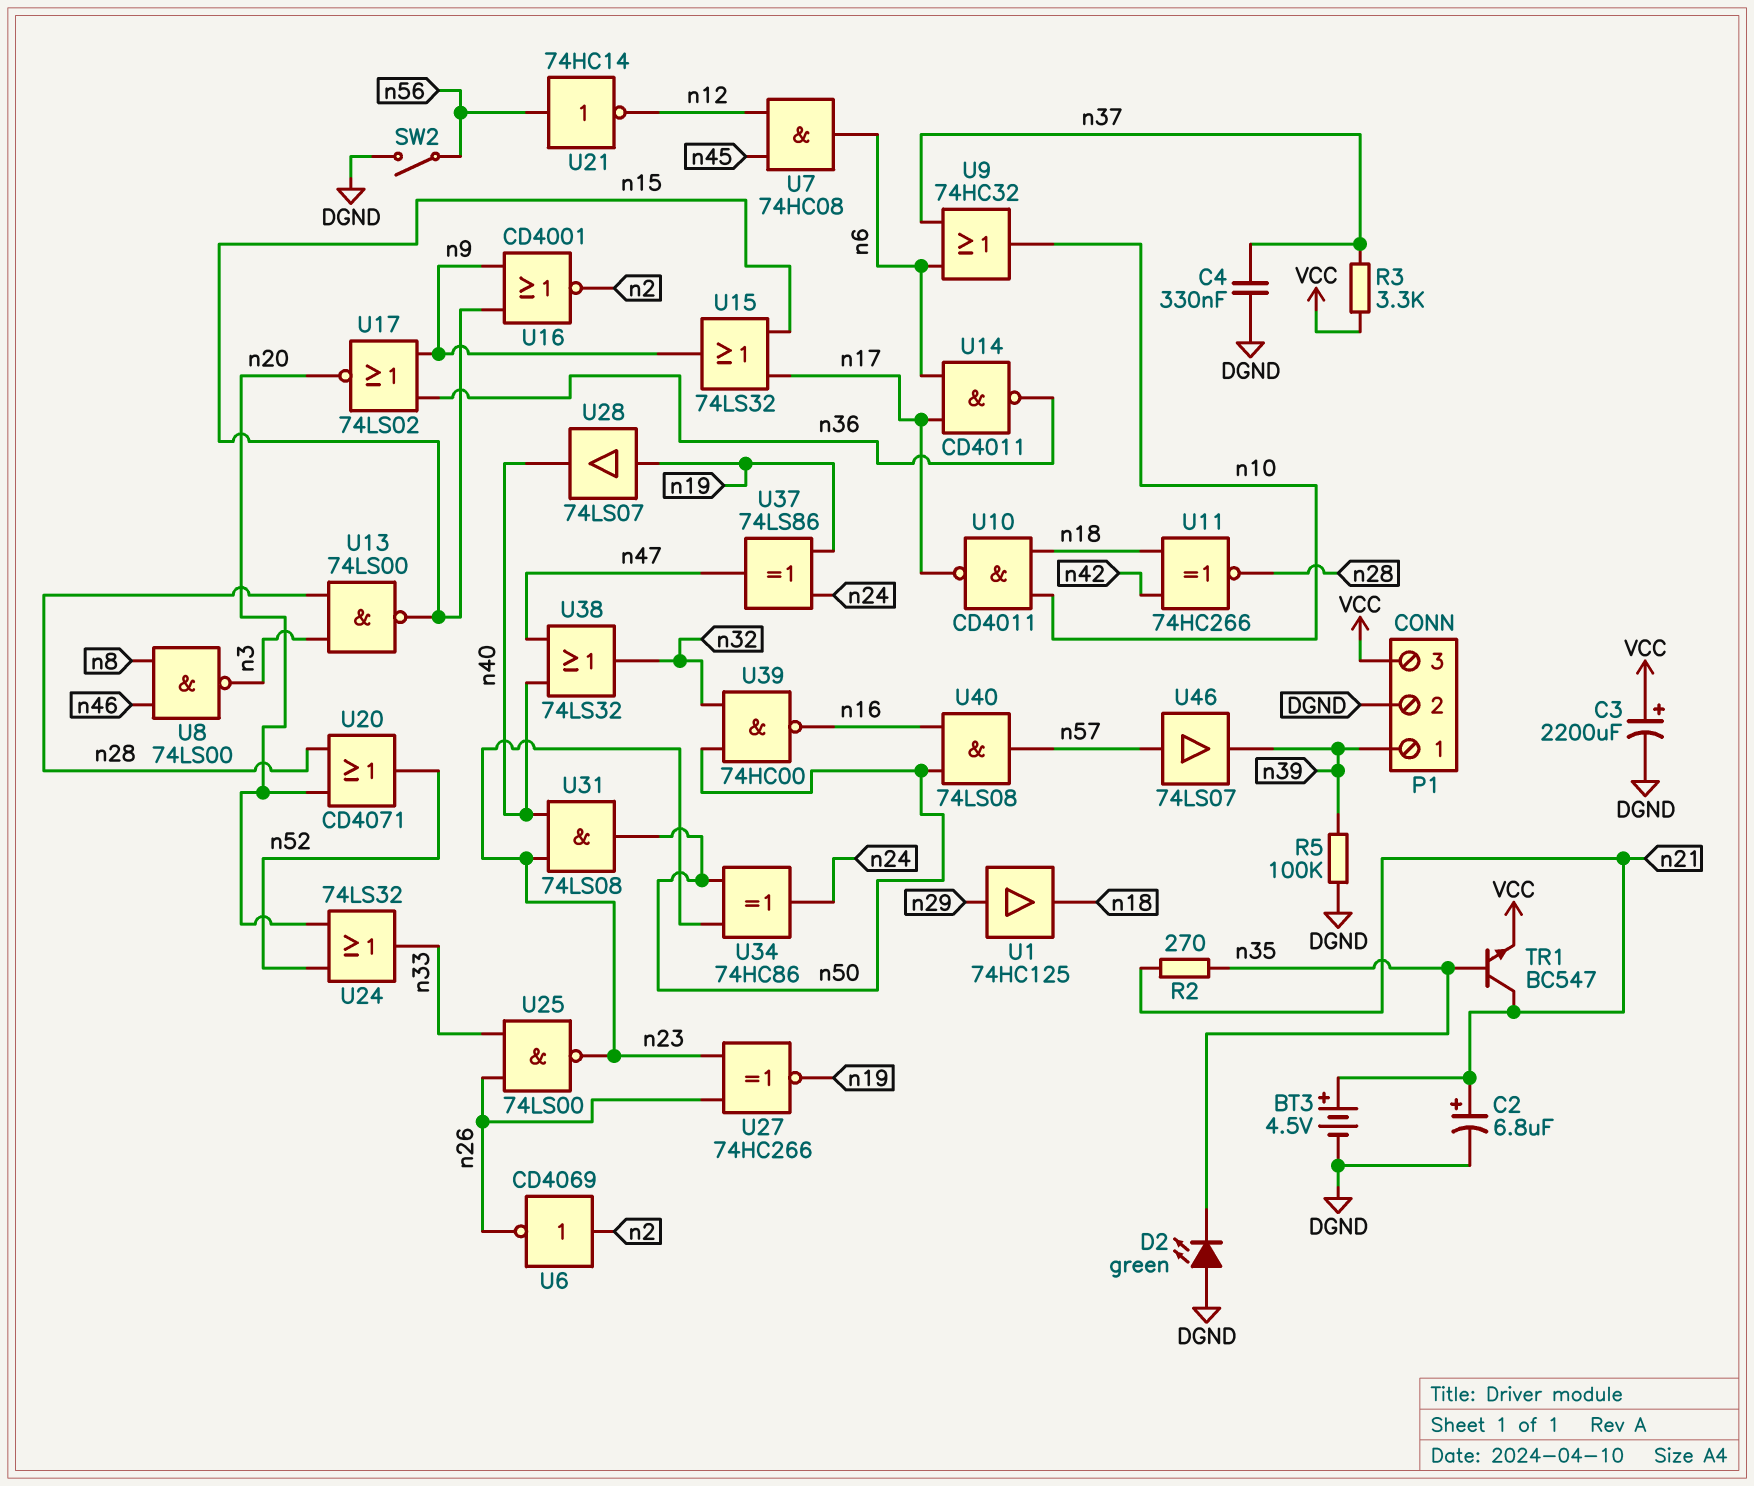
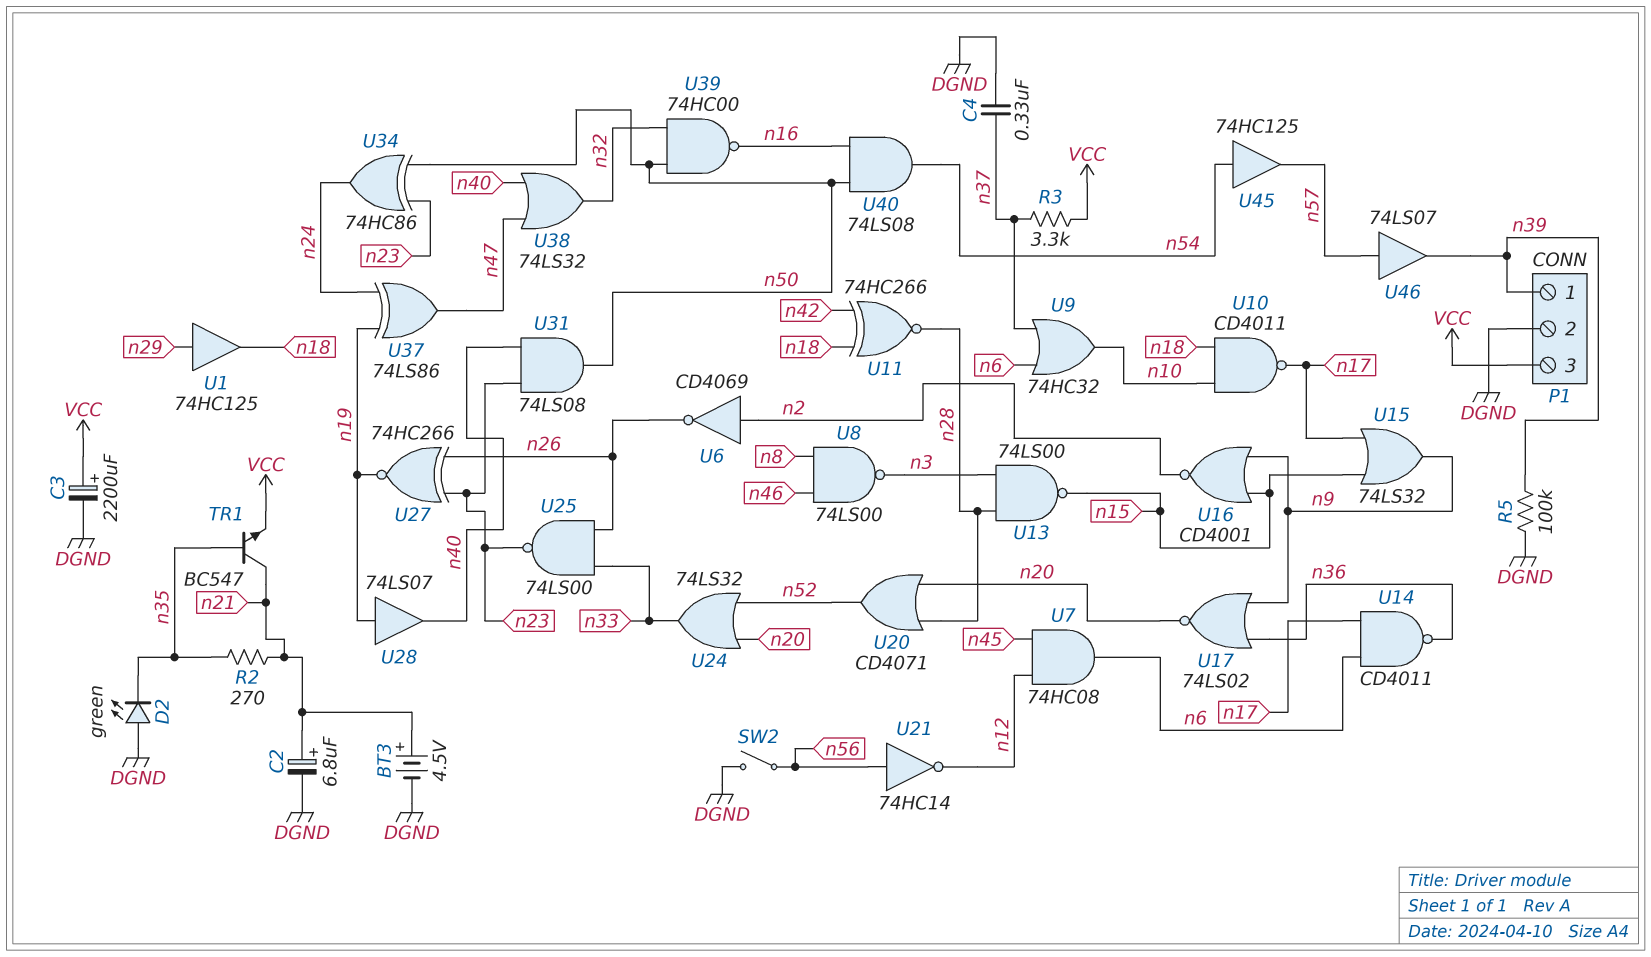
U40: AND 74LS08 (in n16, in n50, out n57) -> AND 74LS08 (in n16, in n50, out n54)
U45: none -> buffer 74HC125 (in n54, out n57)

